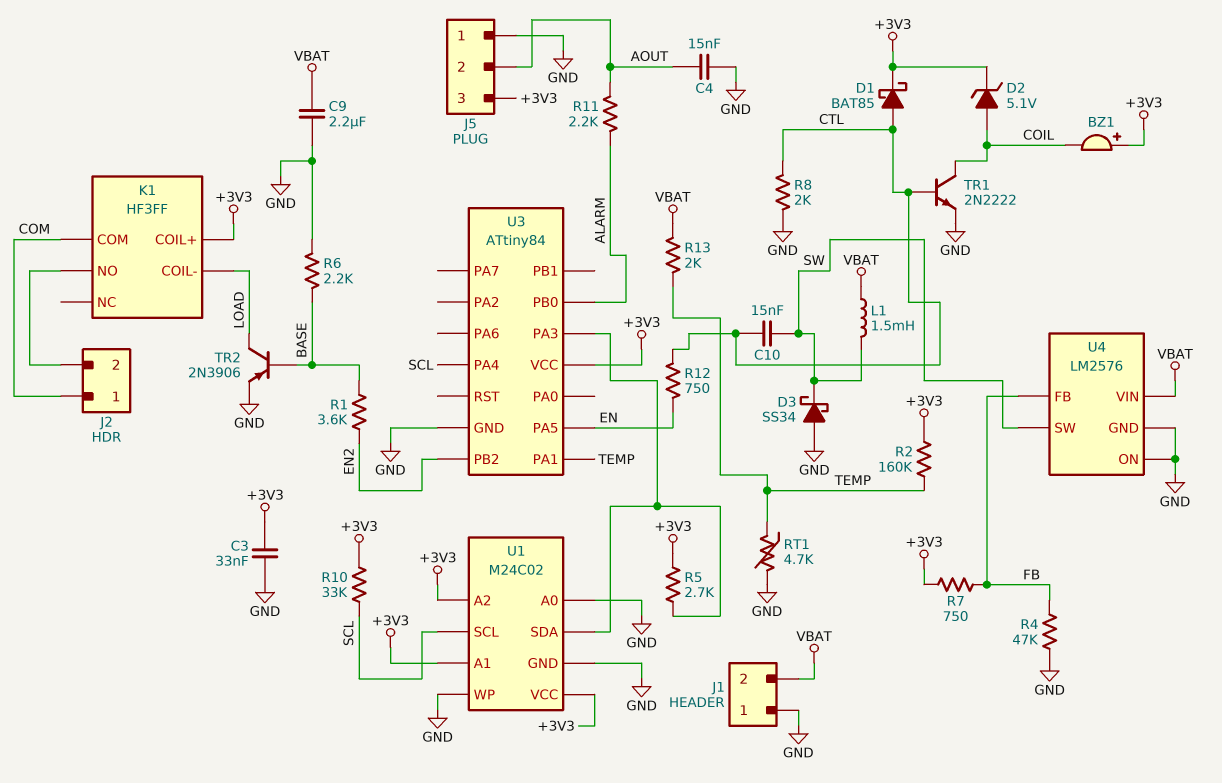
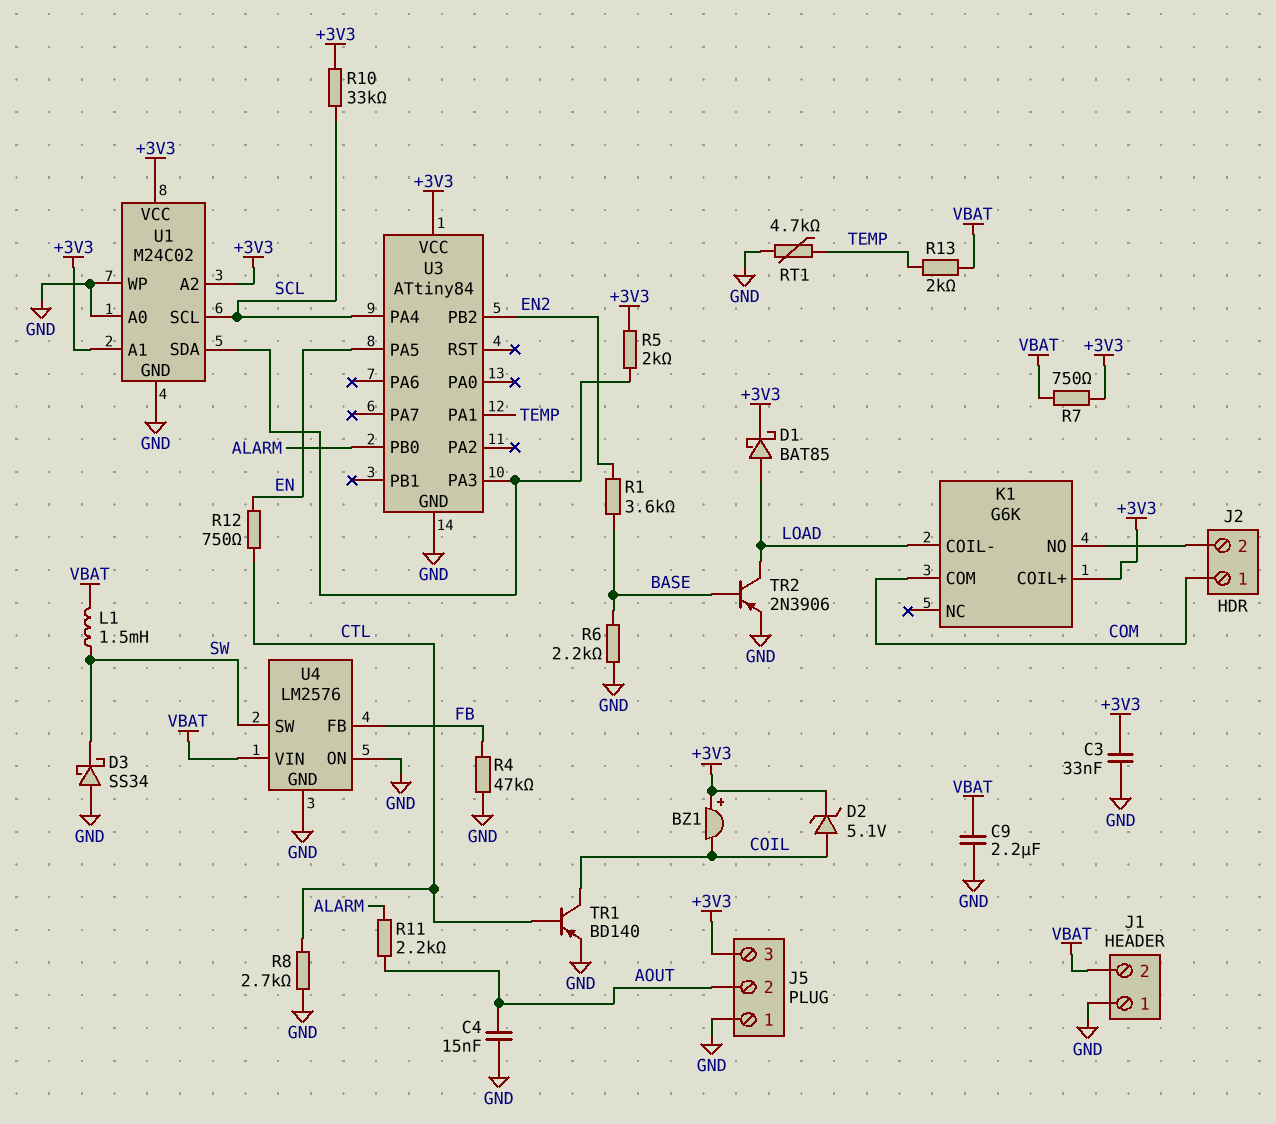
C10: 15nF (CTL, SW) -> none
D1: schottky BAT85 (A CTL, K +3V3) -> schottky BAT85 (A LOAD, K +3V3)
K1: HF3FF -> G6K
R2: 160k (+3V3, TEMP) -> none
R5: 2.7k (+3V3, U1/SDA) -> 2k (+3V3, U1/SDA)
R7: 750 (+3V3, FB) -> 750 (+3V3, VBAT)
R8: 2k (CTL, GND) -> 2.7k (CTL, GND)
TR1: NPN 2N2222 (B CTL, C COIL, E GND) -> PNP BD140 (B CTL, C COIL, E GND)

